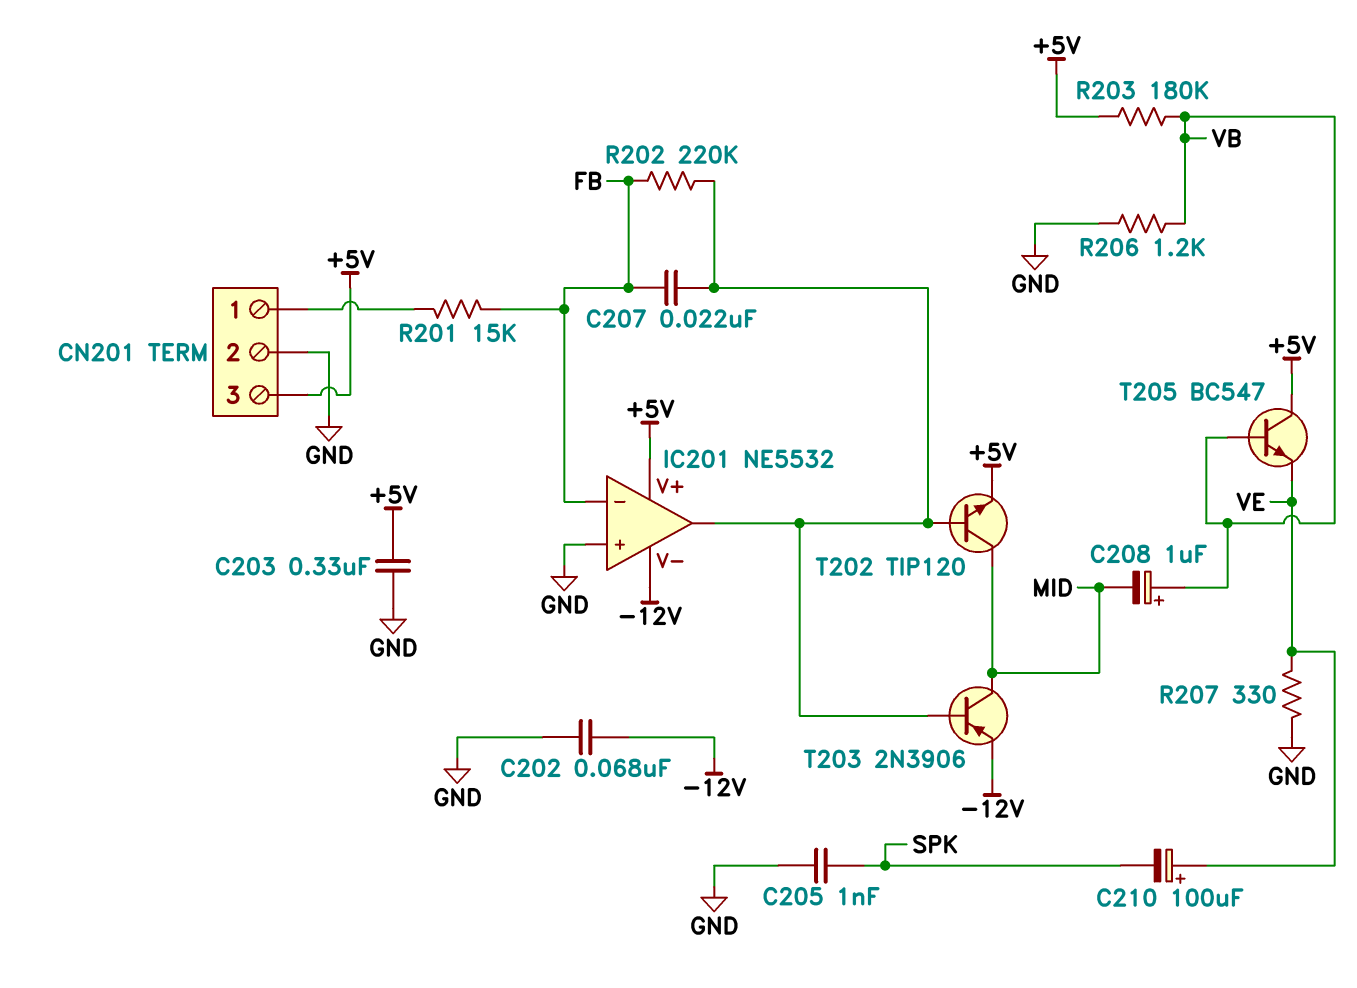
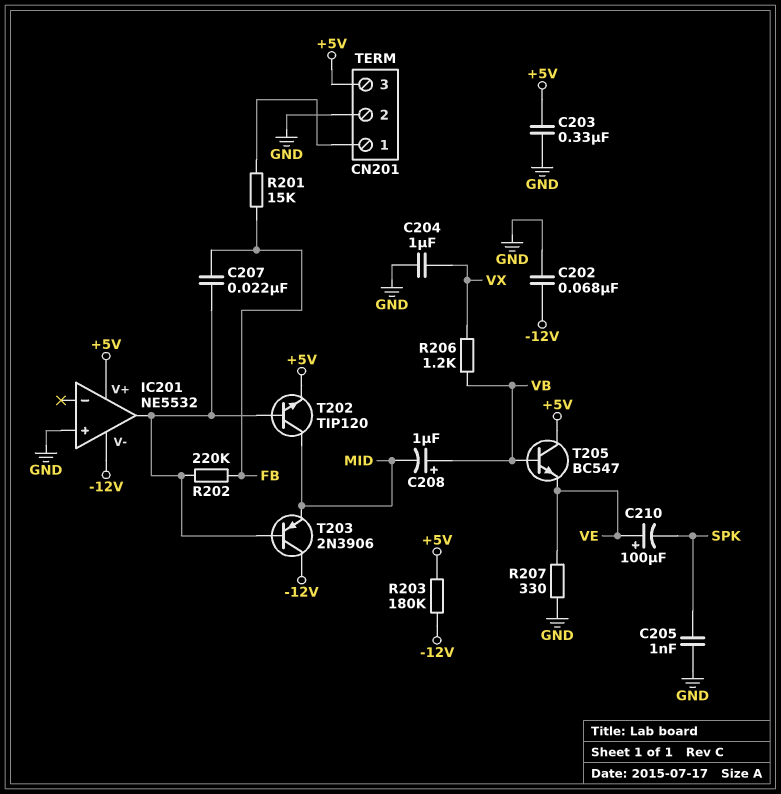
C204: none -> 1uF (GND, VX)
IC201 pin in-: FB -> none
R203: 180k (+5V, VB) -> 180k (+5V, -12V)
R206: 1.2k (GND, VB) -> 1.2k (VB, VX)
T203: PNP 2N3906 (B IC201/out, C MID, E -12V) -> PNP 2N3906 (B IC201/out, C -12V, E MID)

